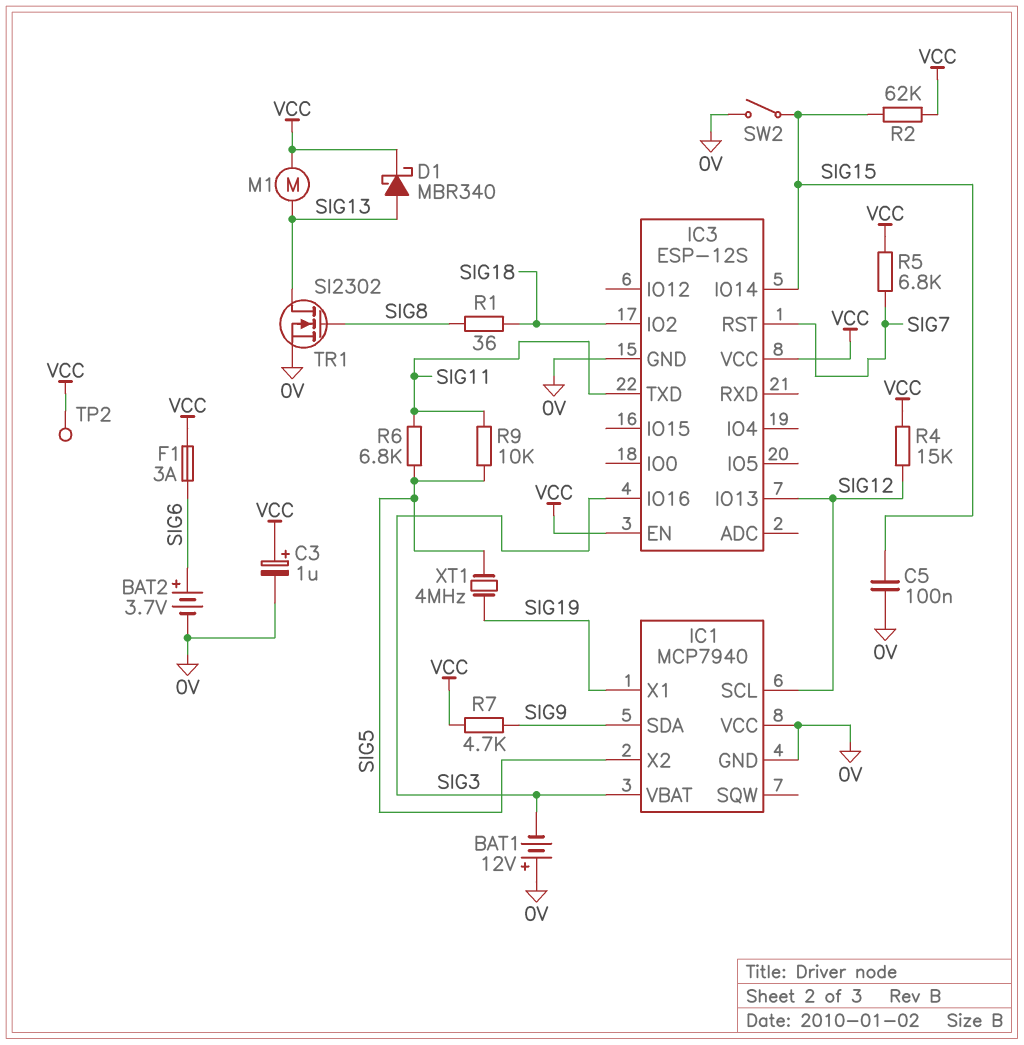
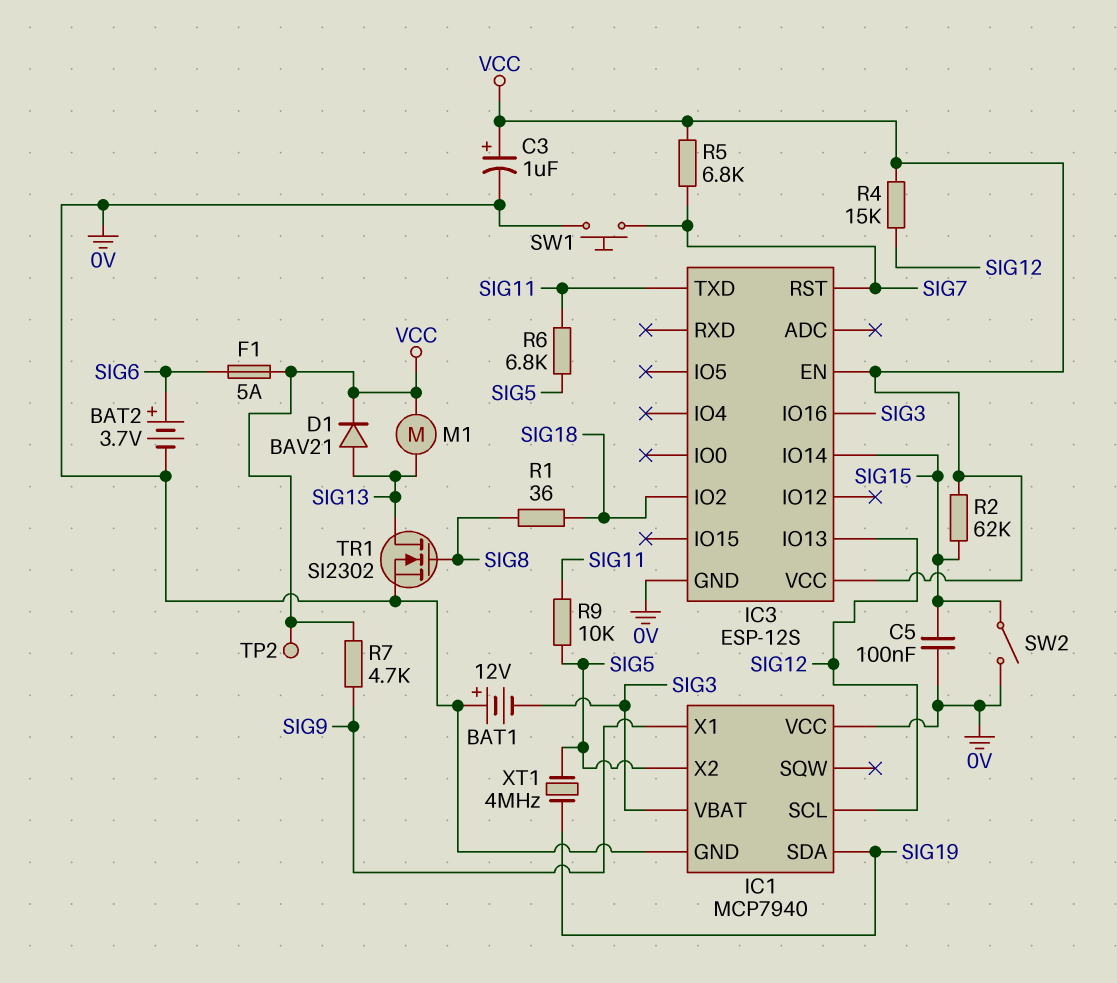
D1: schottky MBR340 (A SIG13, K VCC) -> diode BAV21 (A SIG13, K VCC)
F1: 3A (SIG6, VCC) -> 5A (SIG6, VCC)
IC1 pin SDA: SIG9 -> SIG19
IC1 pin X1: SIG19 -> SIG9
SW1: none -> button (0V, SIG7)

